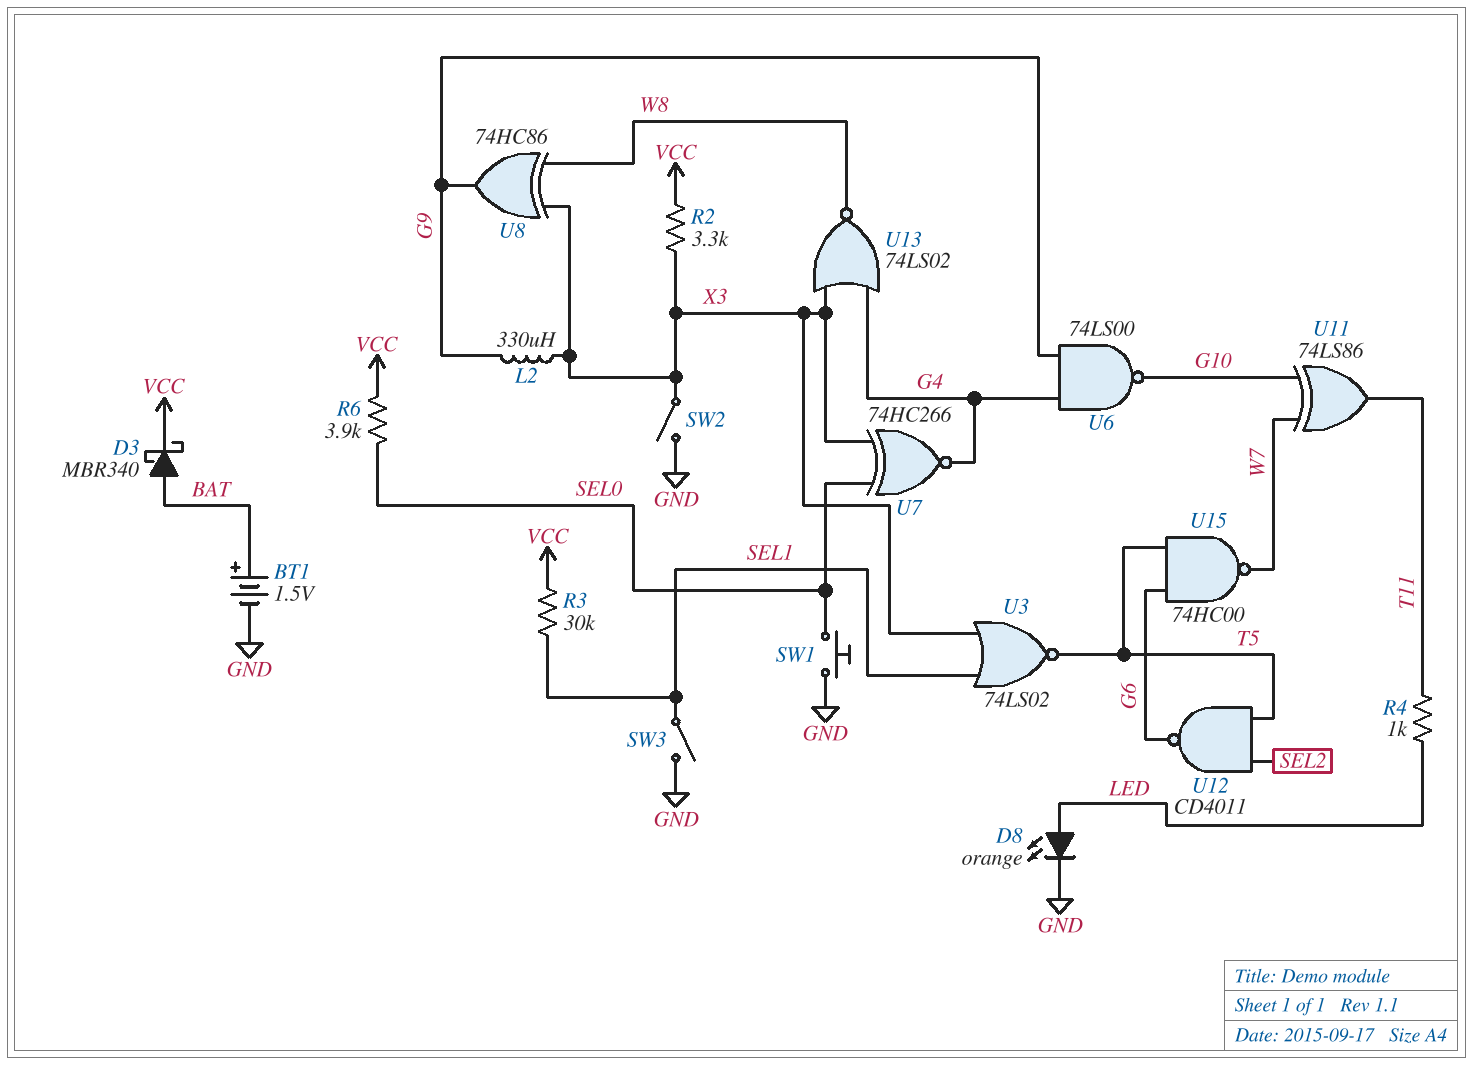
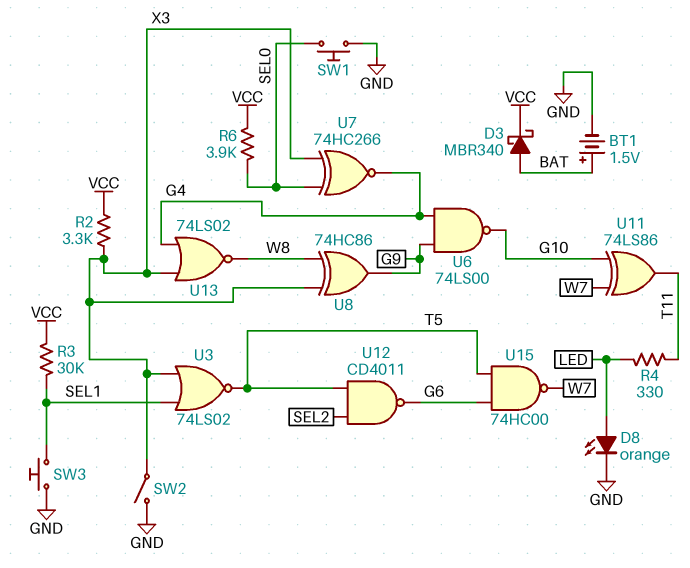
L2: 330uH (G9, X3) -> none
R4: 1k (LED, T11) -> 330 (LED, T11)
SW3: switch (GND, SEL1) -> button (GND, SEL1)

